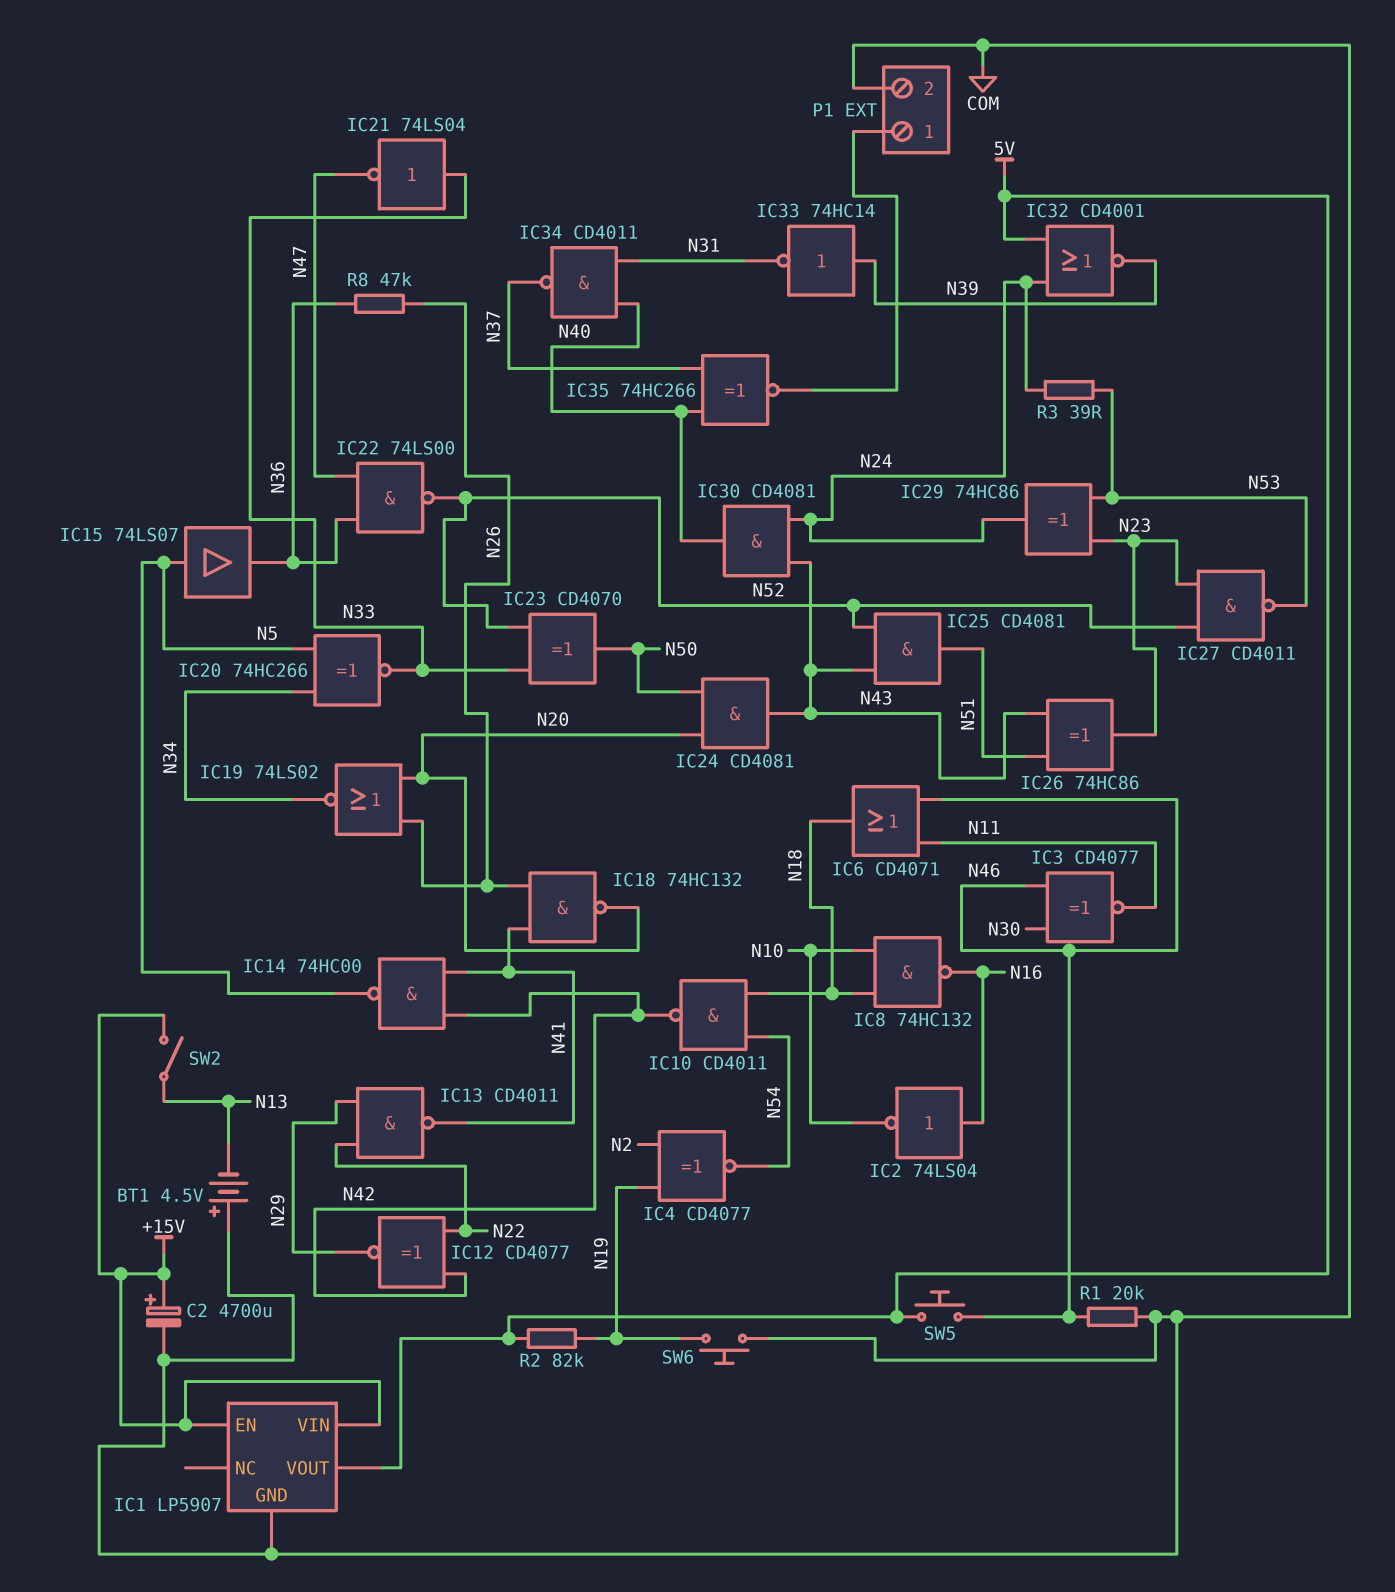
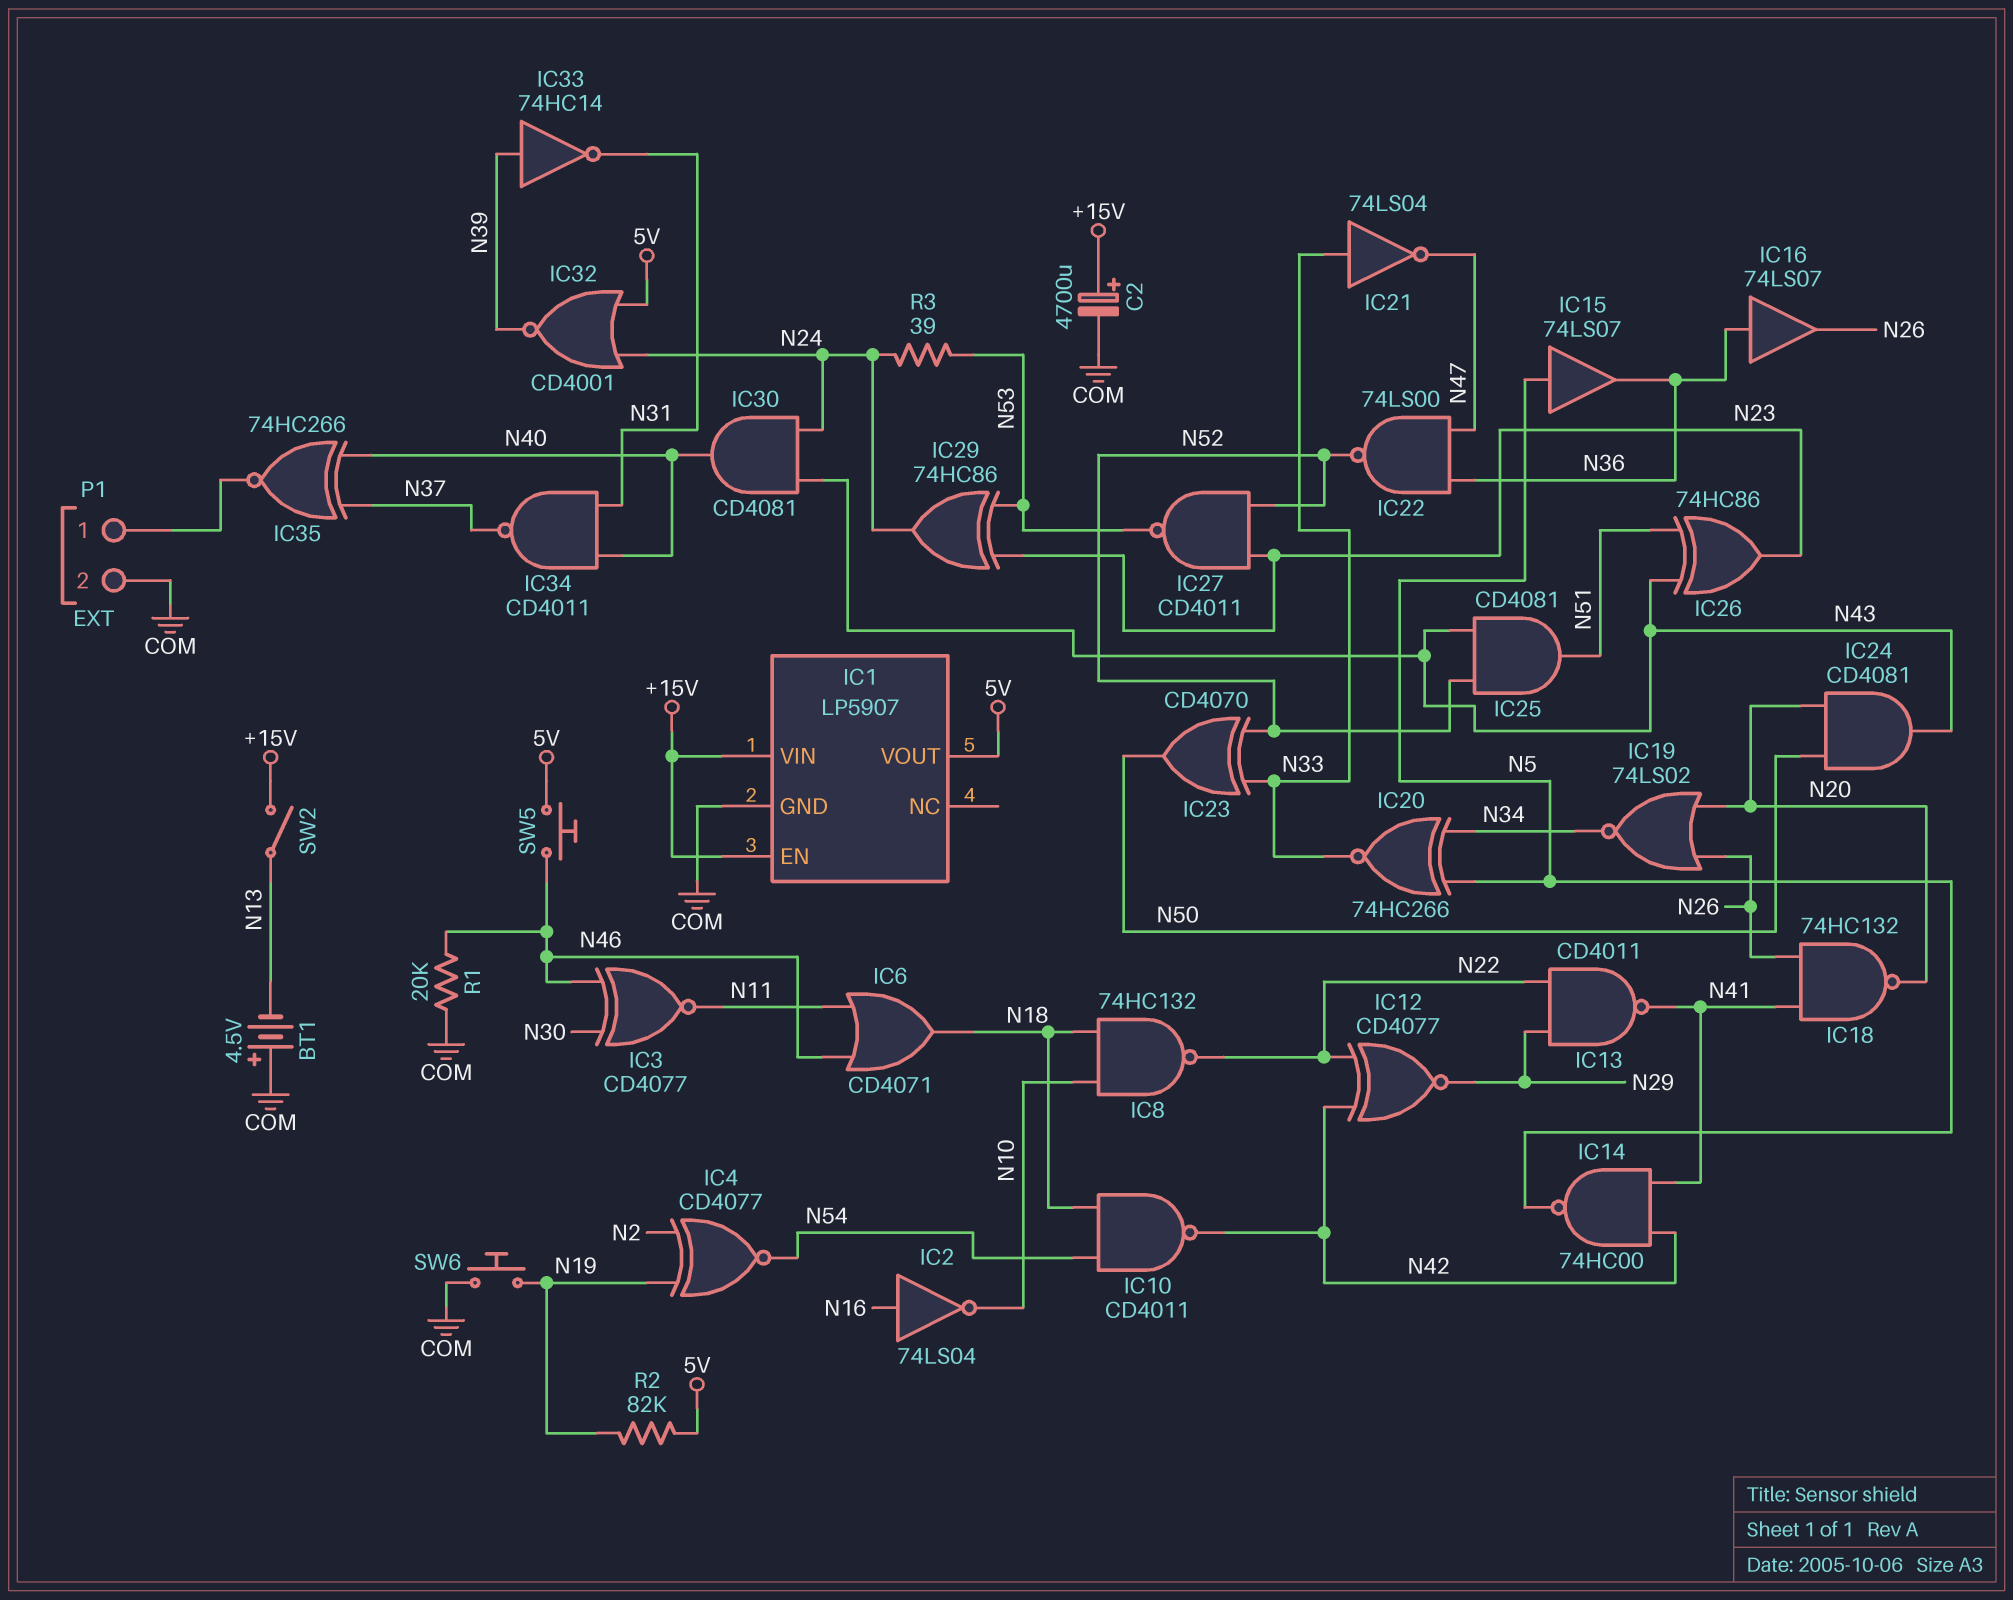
IC8: NAND 74HC132 (in N10, in N18, out N16) -> NAND 74HC132 (in N10, in N18, out N22)
IC16: none -> buffer 74LS07 (in N36, out N26)
R8: 47k (N26, N36) -> none

